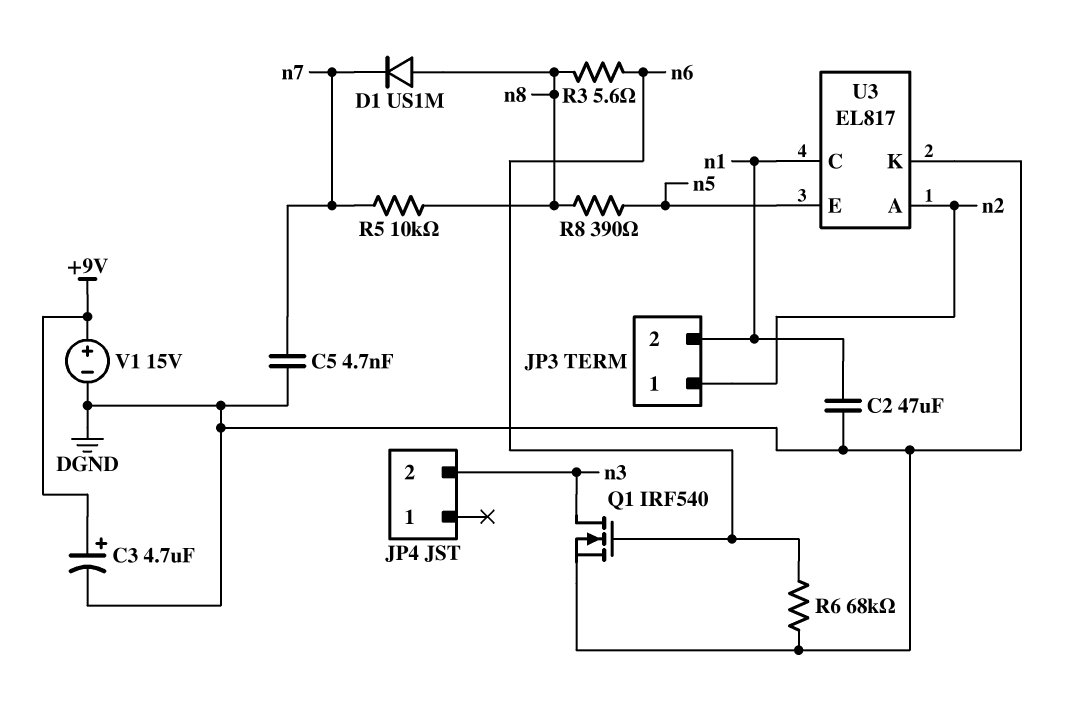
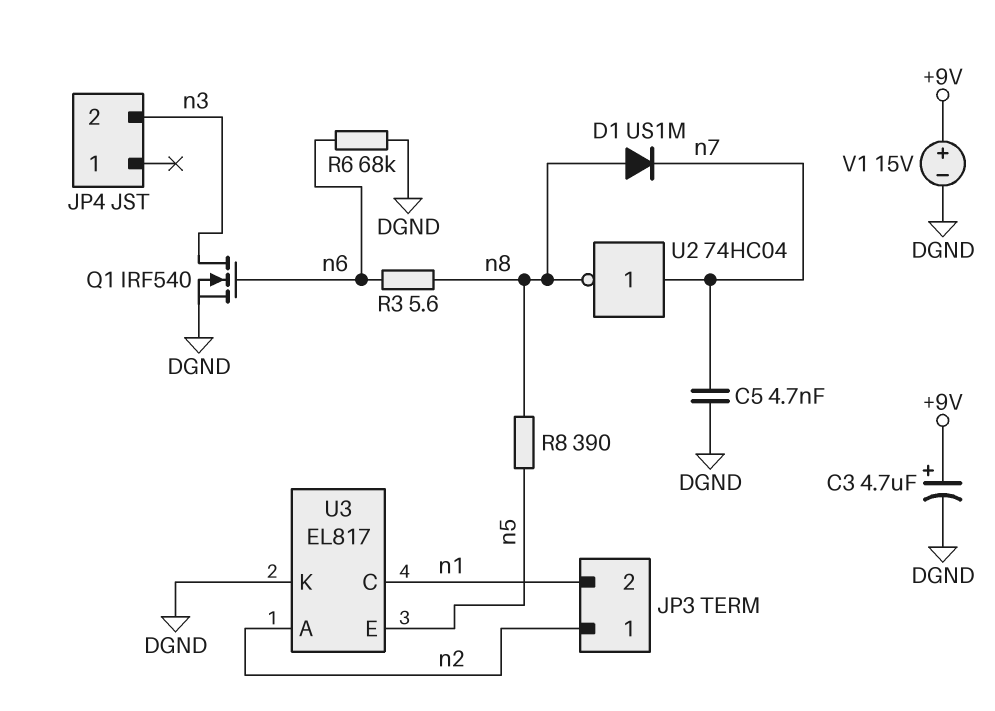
C2: 47uF (DGND, n1) -> none
R5: 10k (n7, n8) -> none
U2: none -> NOT 74HC04 (in n7, out n8)

